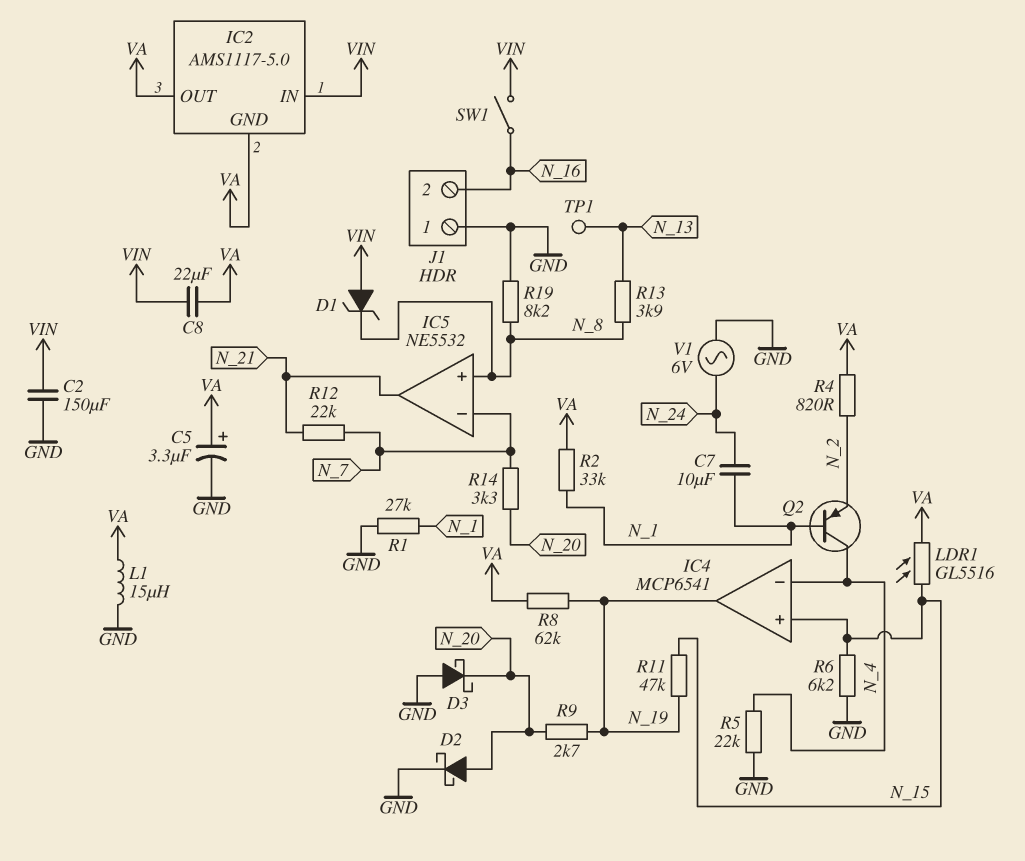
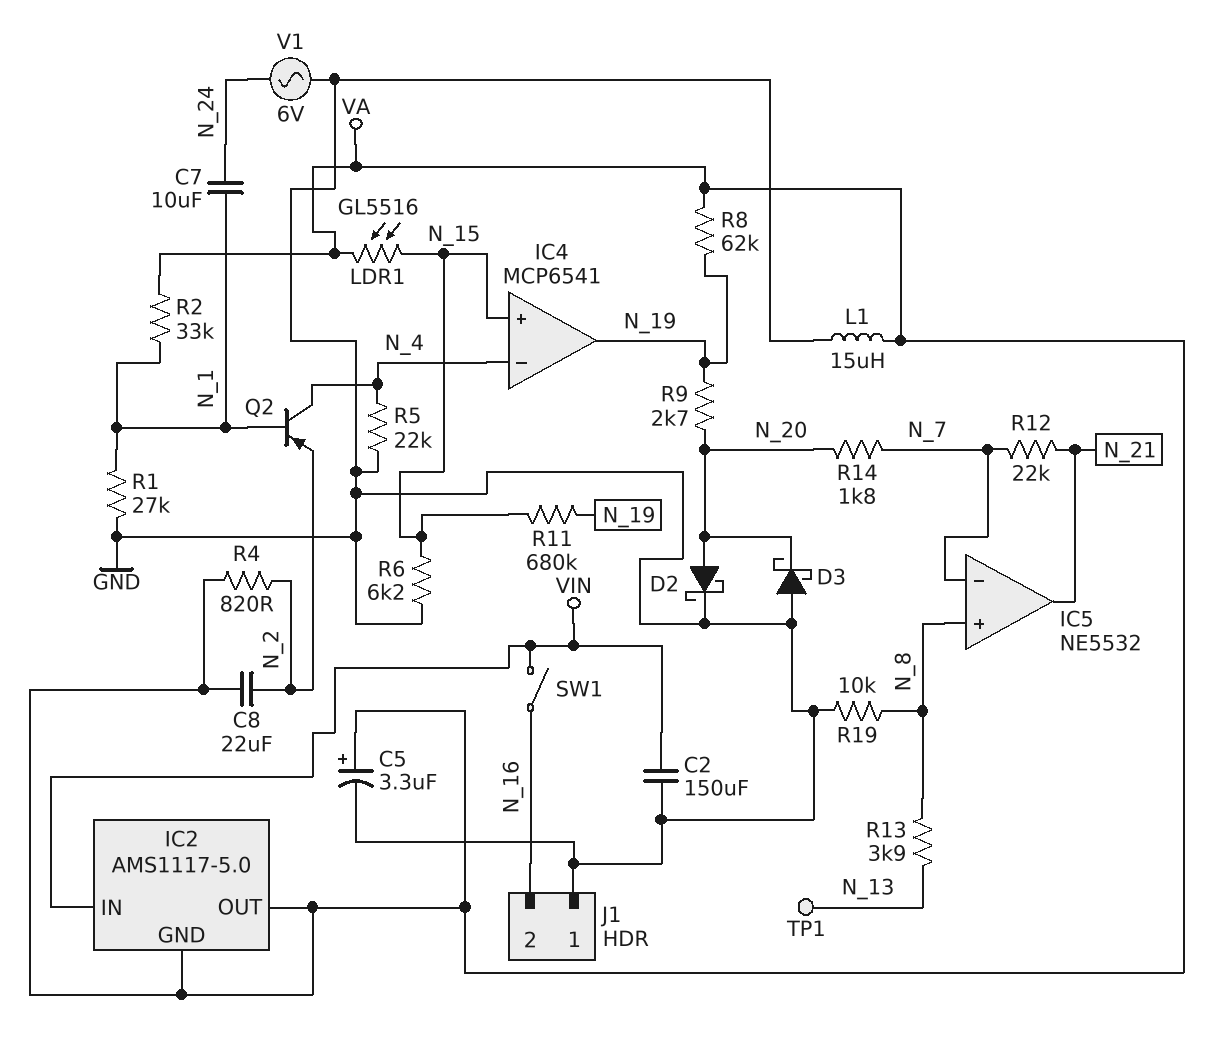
C8: 22uF (VA, VIN) -> 22uF (N_2, VA)
D1: zener (A VIN, K N_8) -> none
R11: 47k (N_15, N_19) -> 680k (N_15, N_19)
R14: 3.3k (N_7, N_20) -> 1.8k (N_7, N_20)
R19: 8.2k (GND, N_8) -> 10k (GND, N_8)

